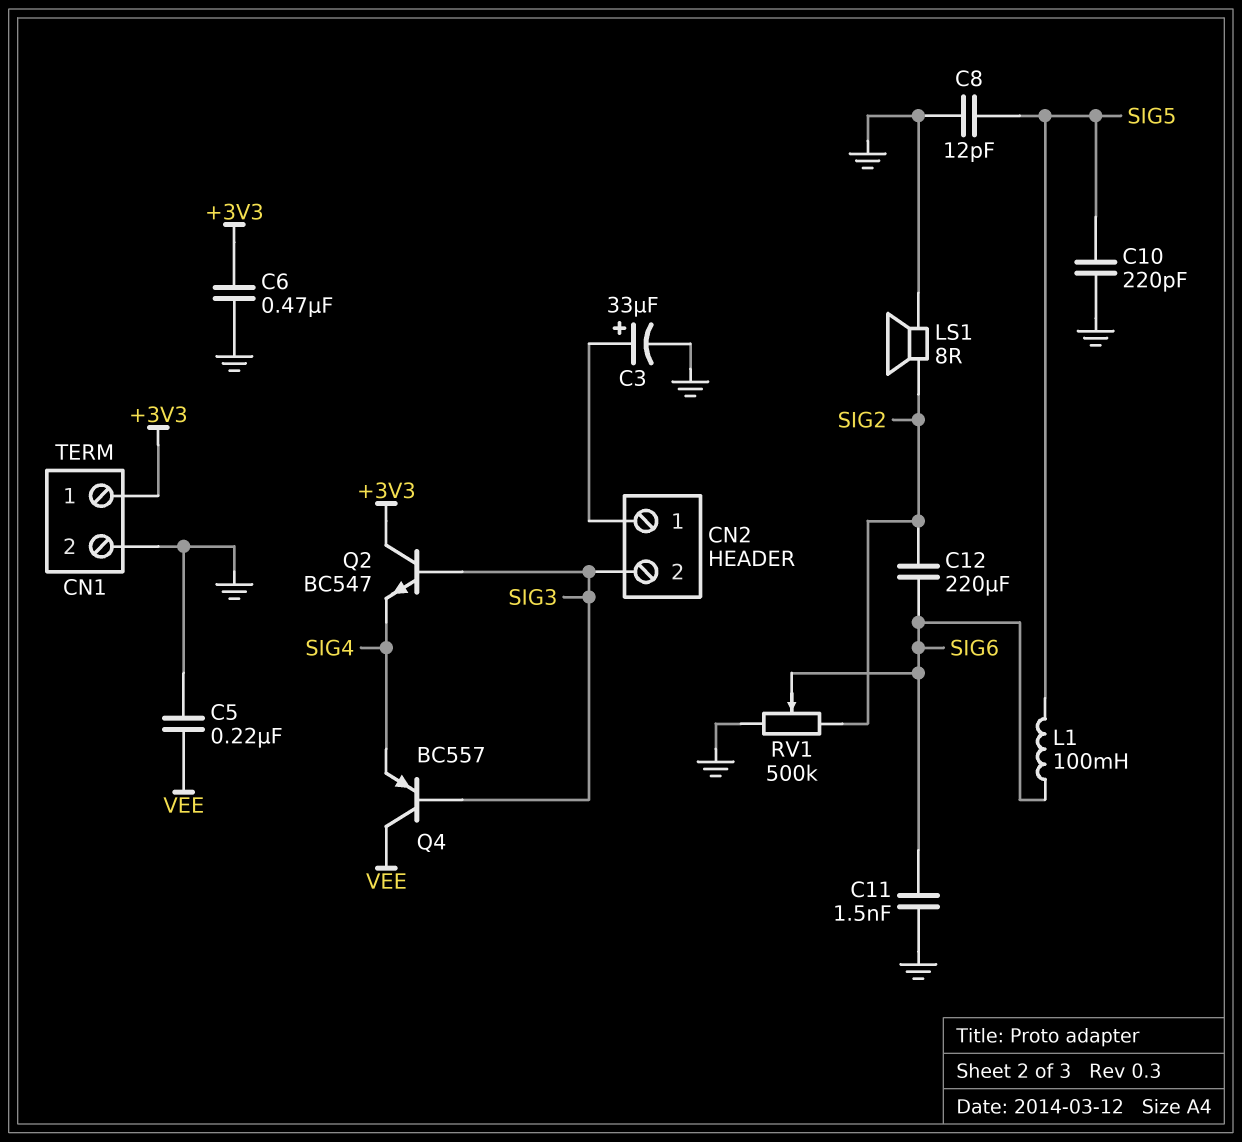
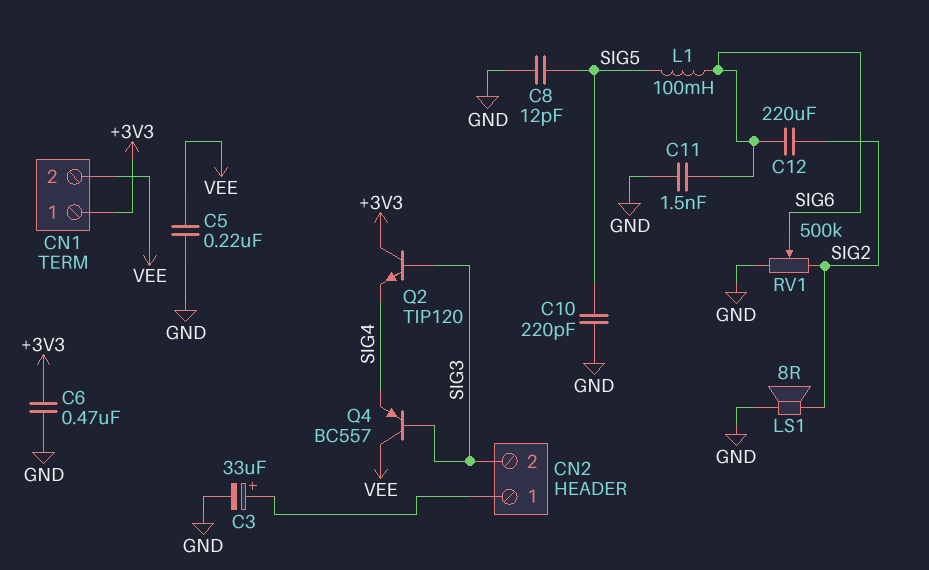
CN1 pin 2: GND -> VEE
Q2: NPN BC547 (B SIG3, C +3V3, E SIG4) -> NPN TIP120 (B SIG3, C +3V3, E SIG4)

